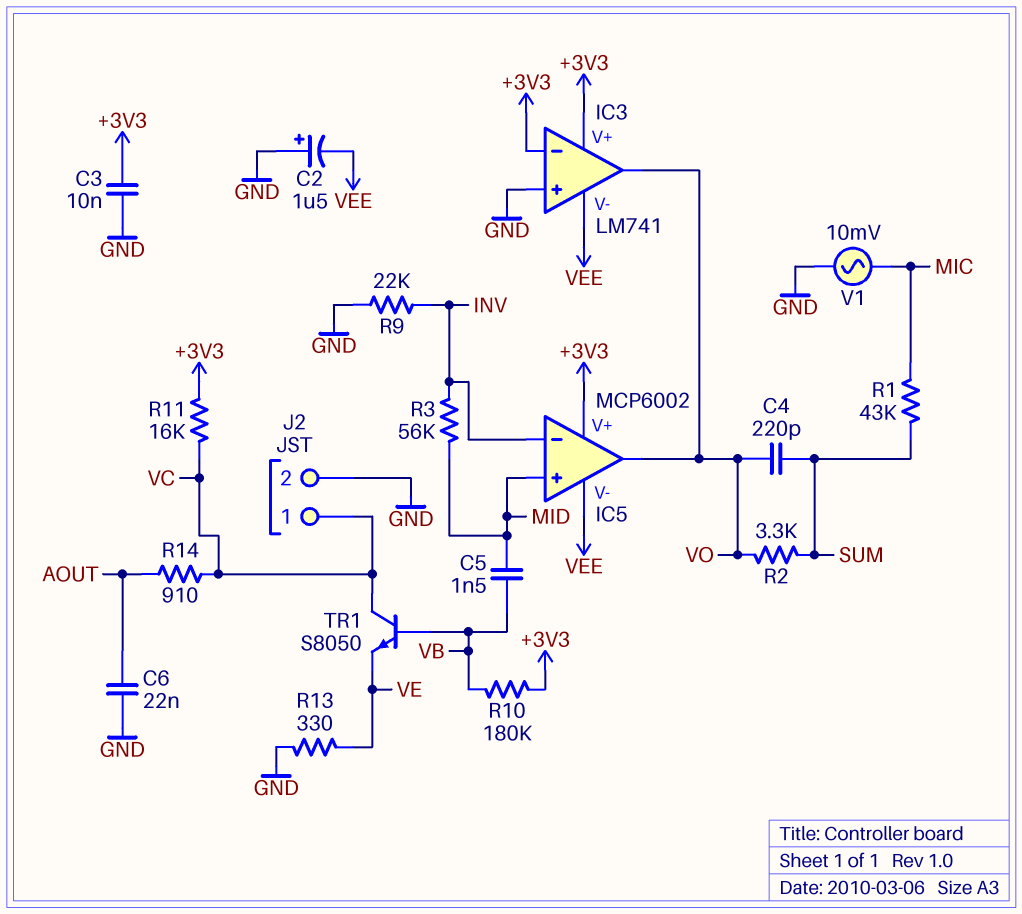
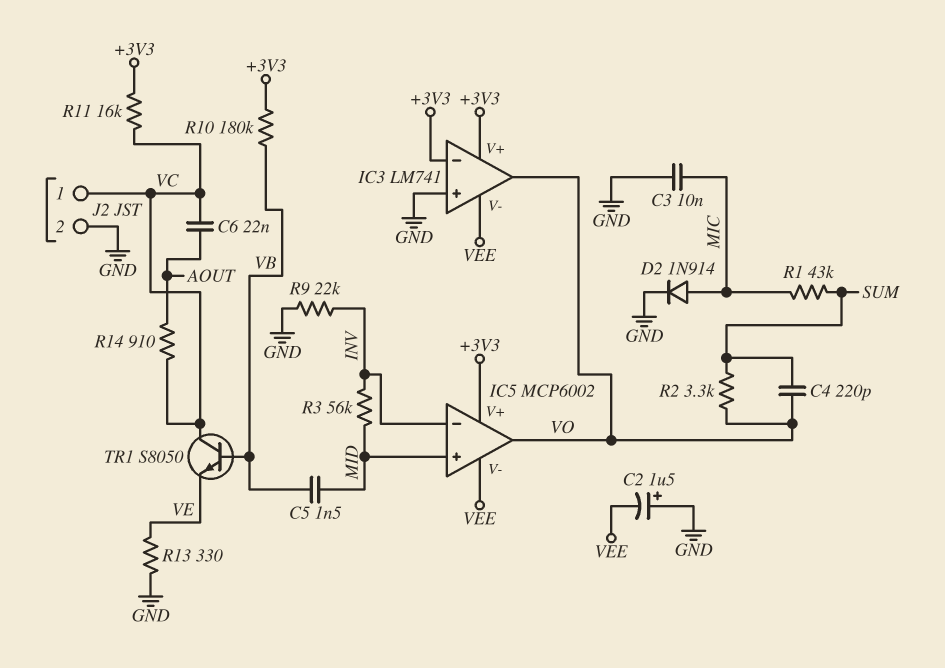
C3: 10nF (+3V3, GND) -> 10nF (GND, MIC)
C6: 22nF (AOUT, GND) -> 22nF (AOUT, VC)
D2: none -> diode 1N914 (A MIC, K GND)
V1: AC 10mV (GND, MIC) -> none

